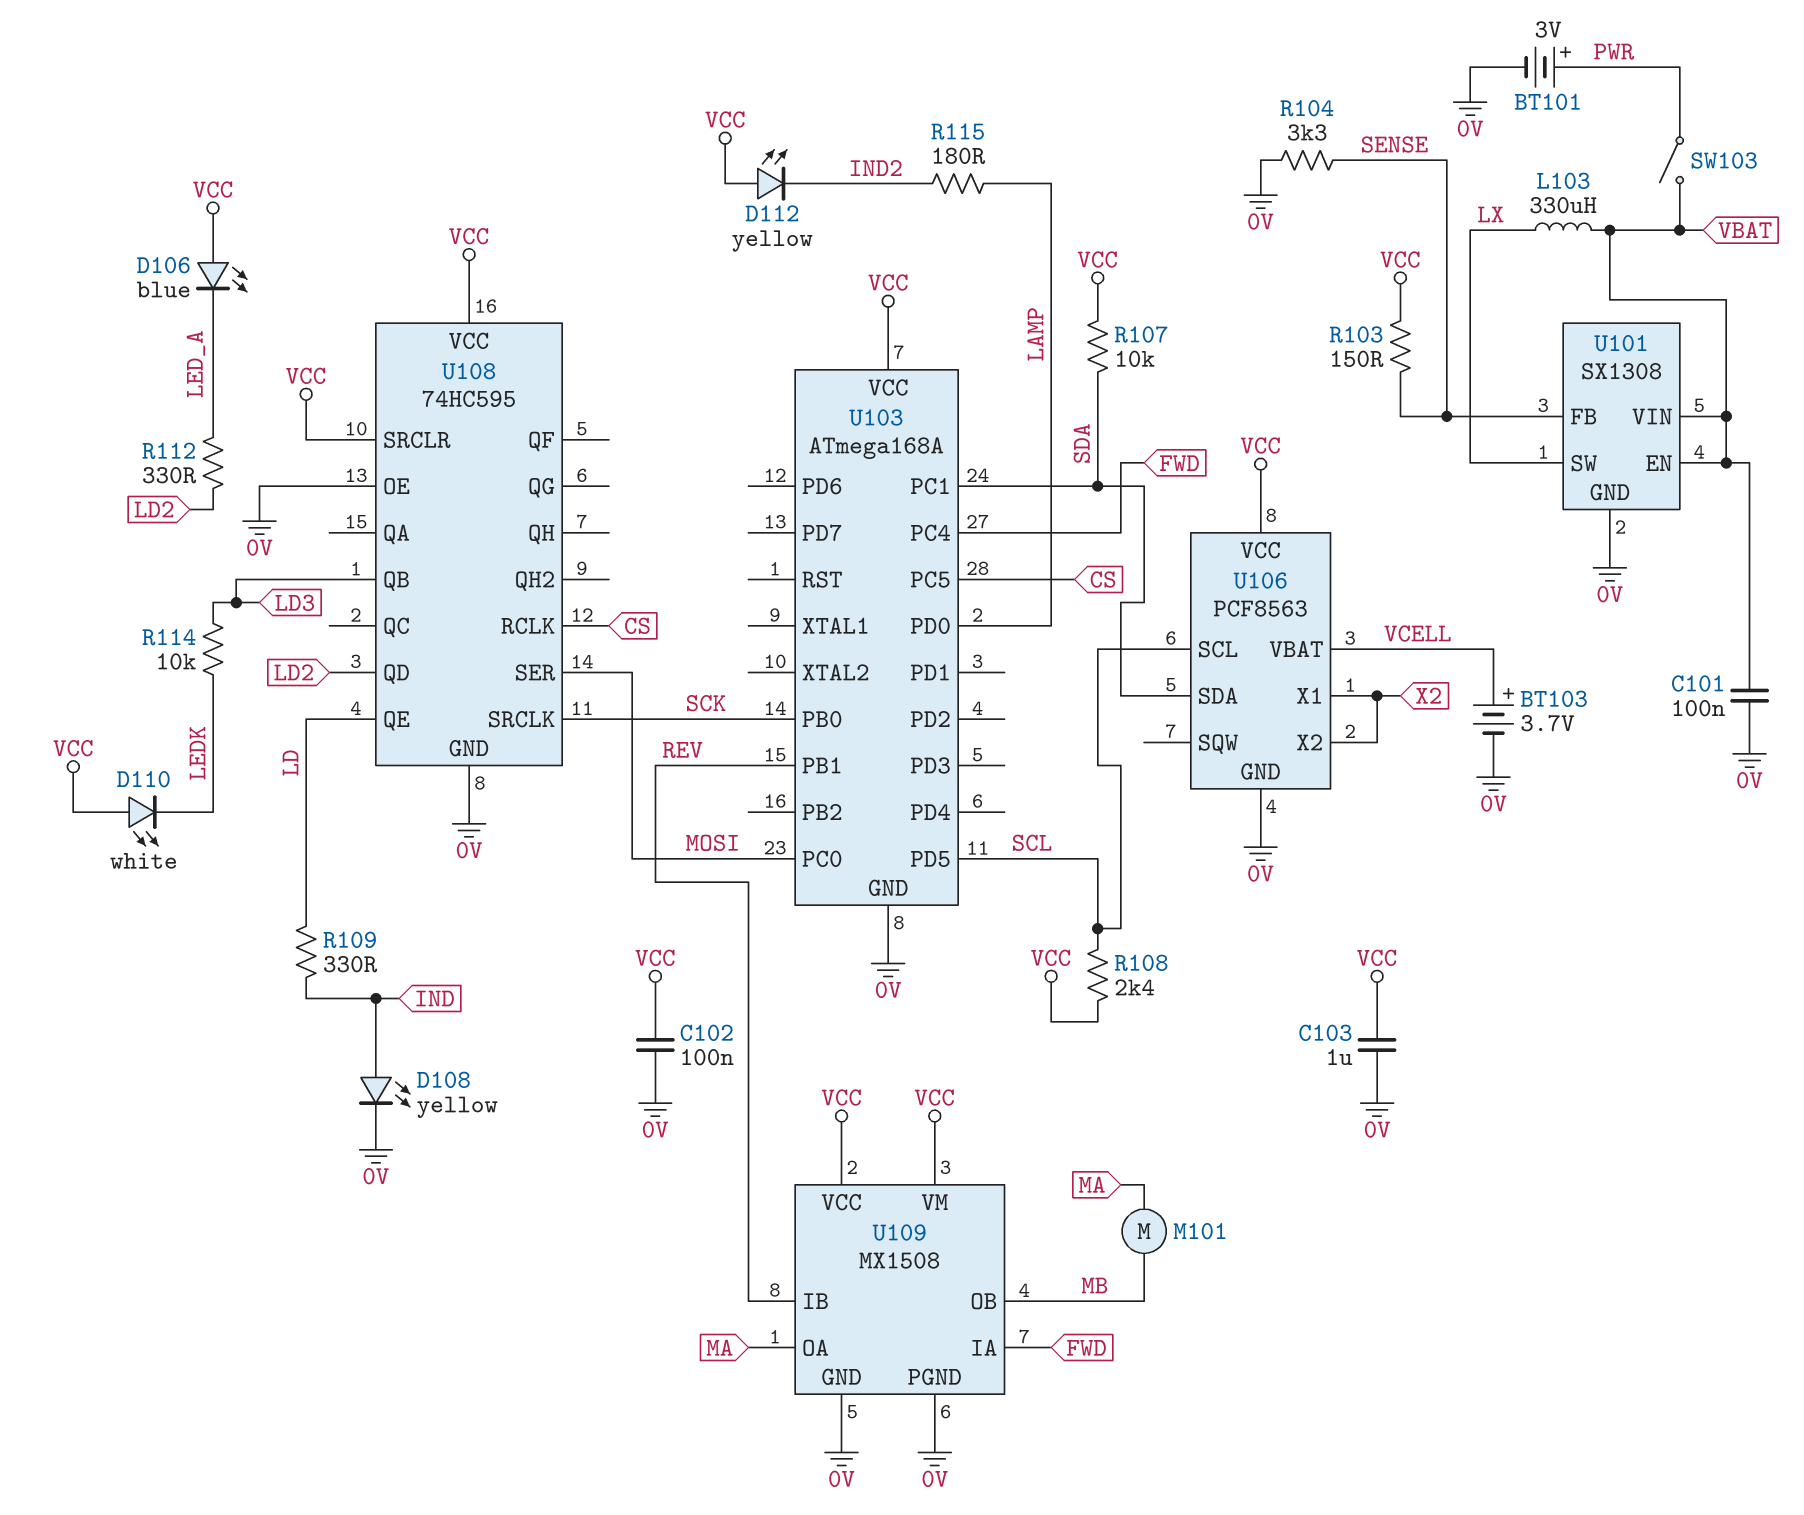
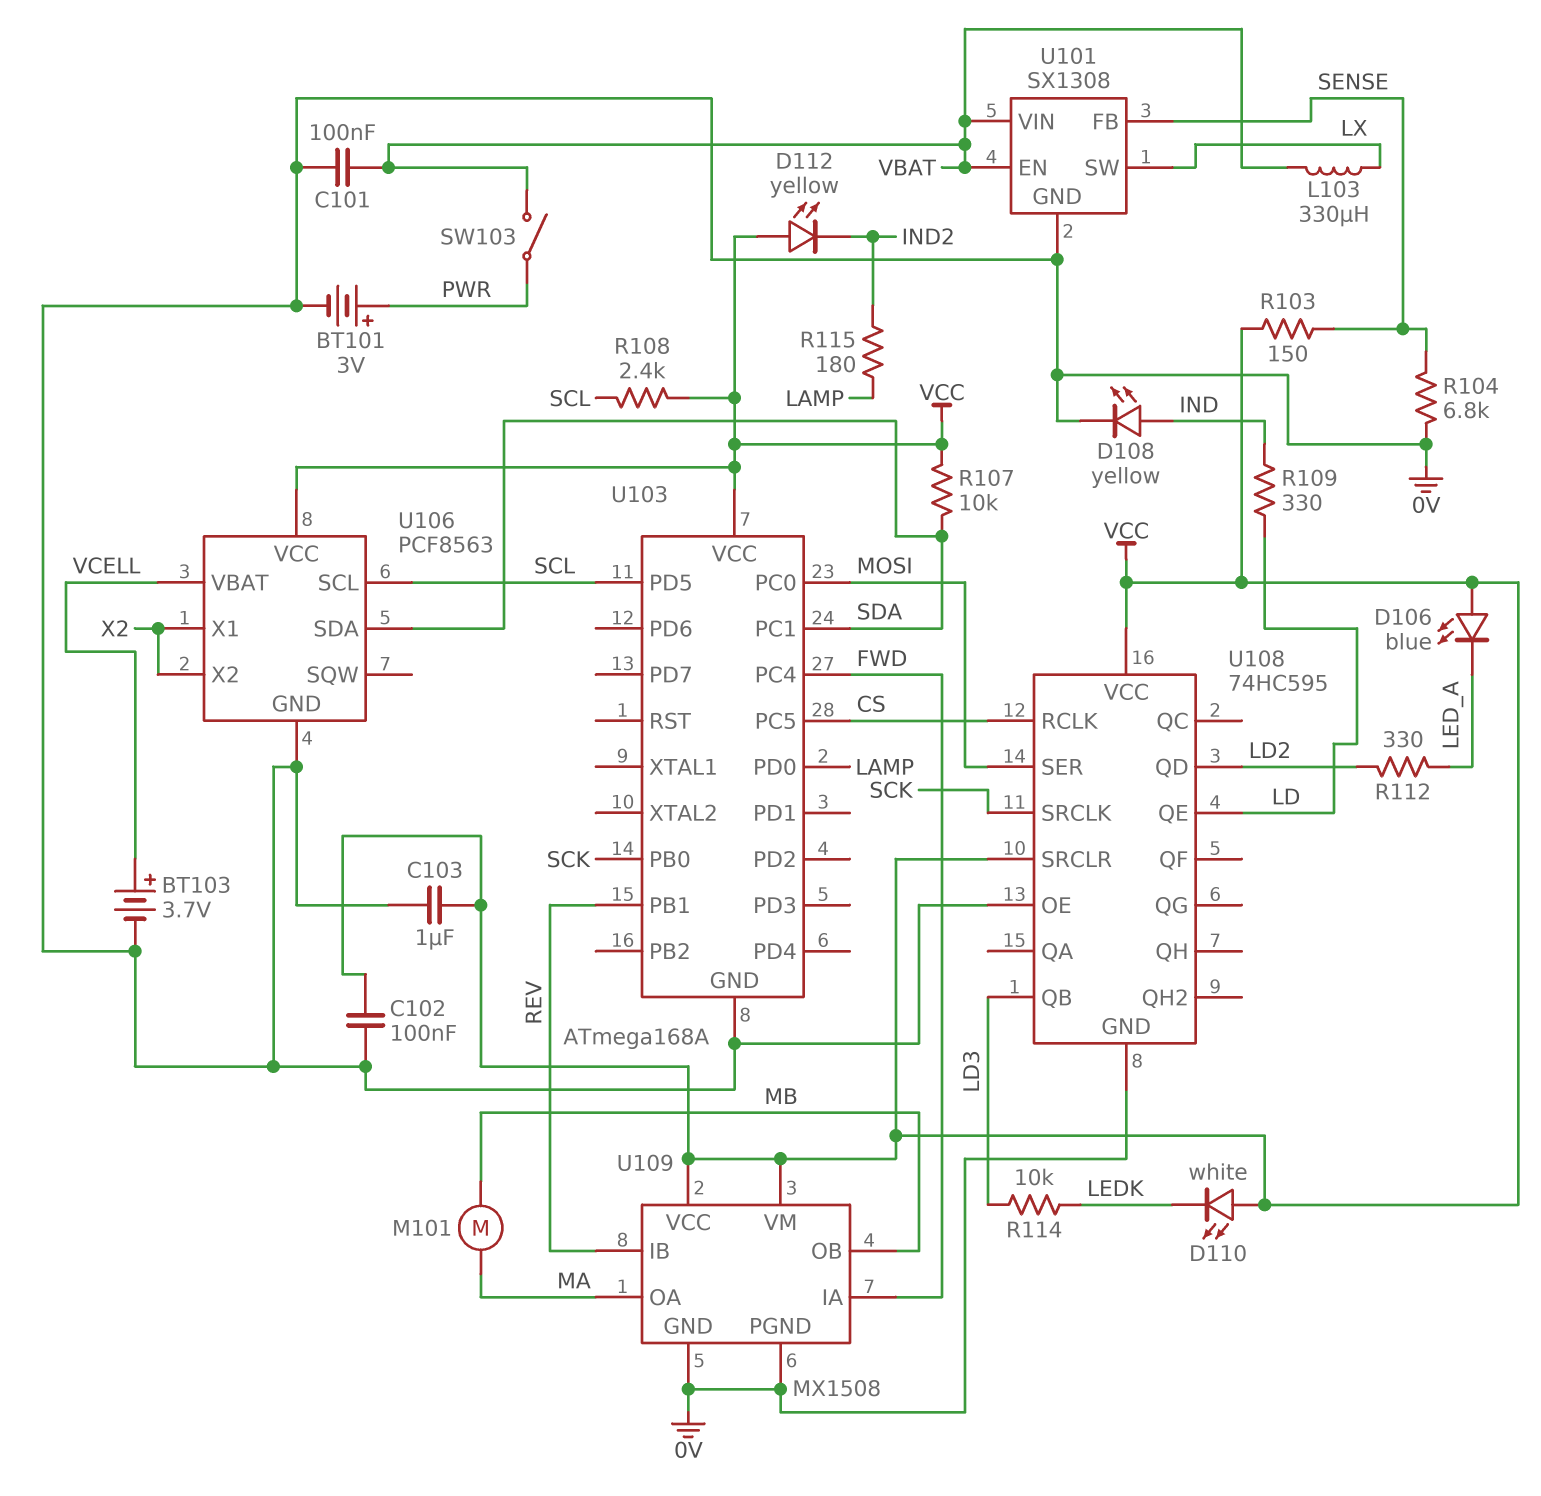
R104: 3.3k (0V, SENSE) -> 6.8k (0V, SENSE)

